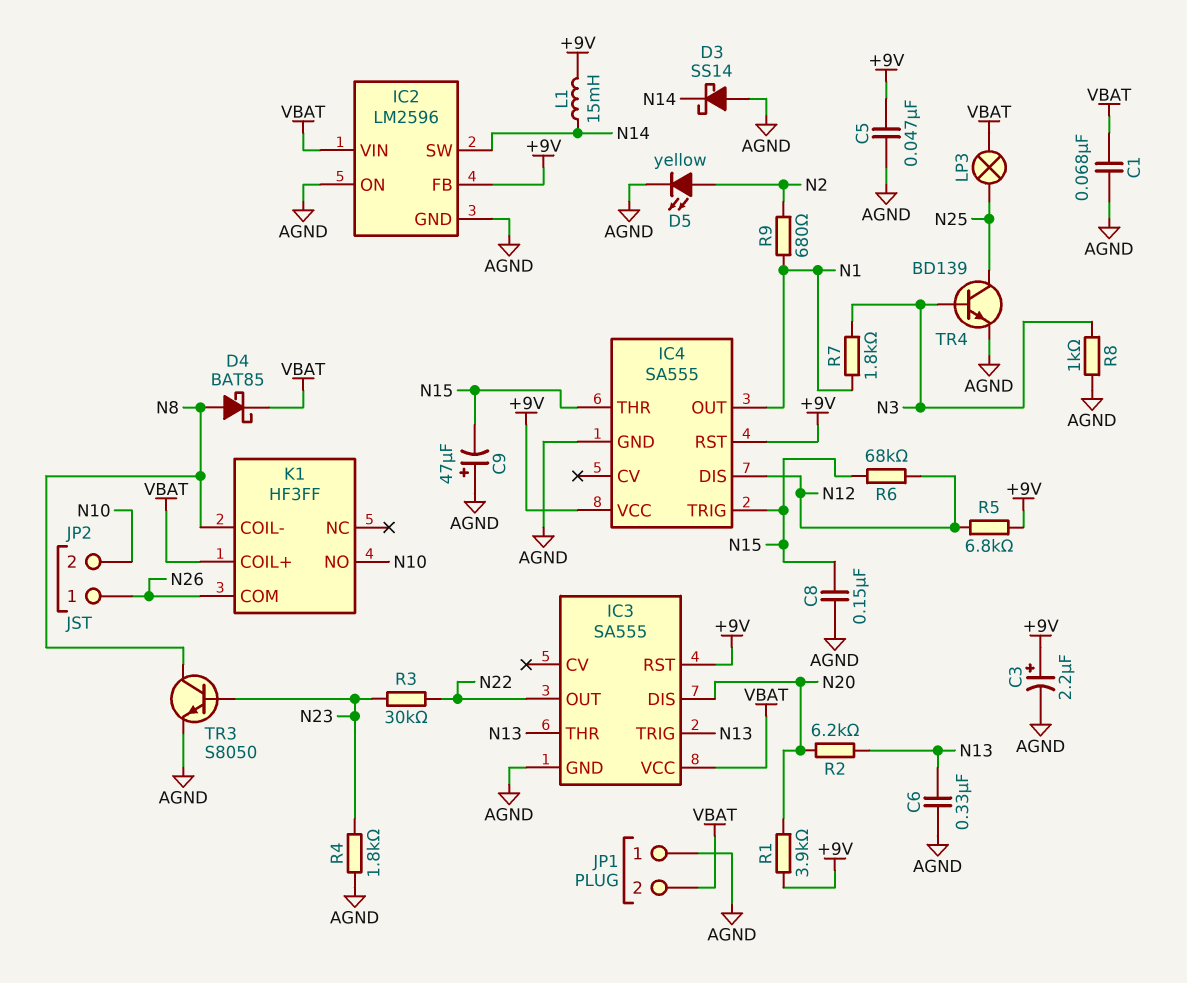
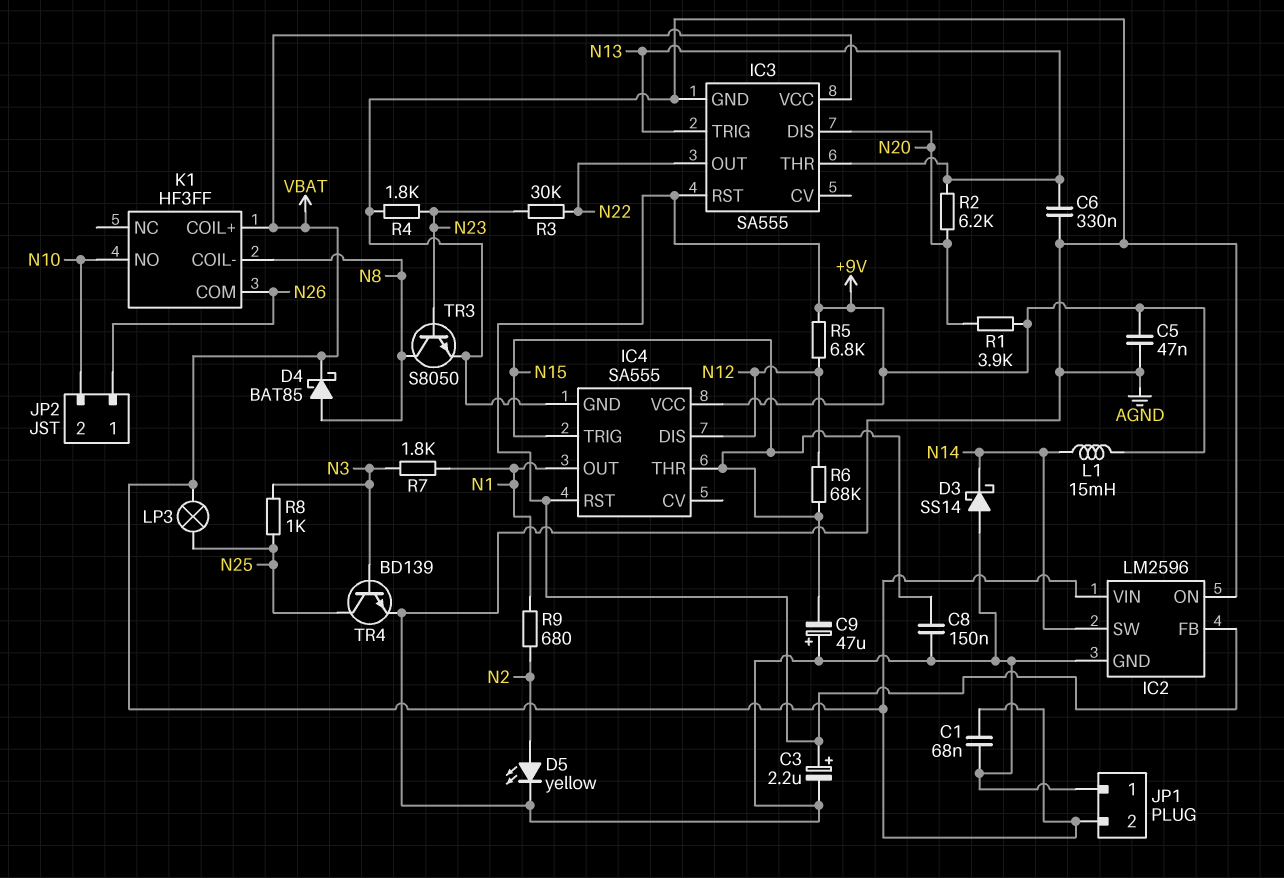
R8: 1k (AGND, N3) -> 1k (N3, N25)

